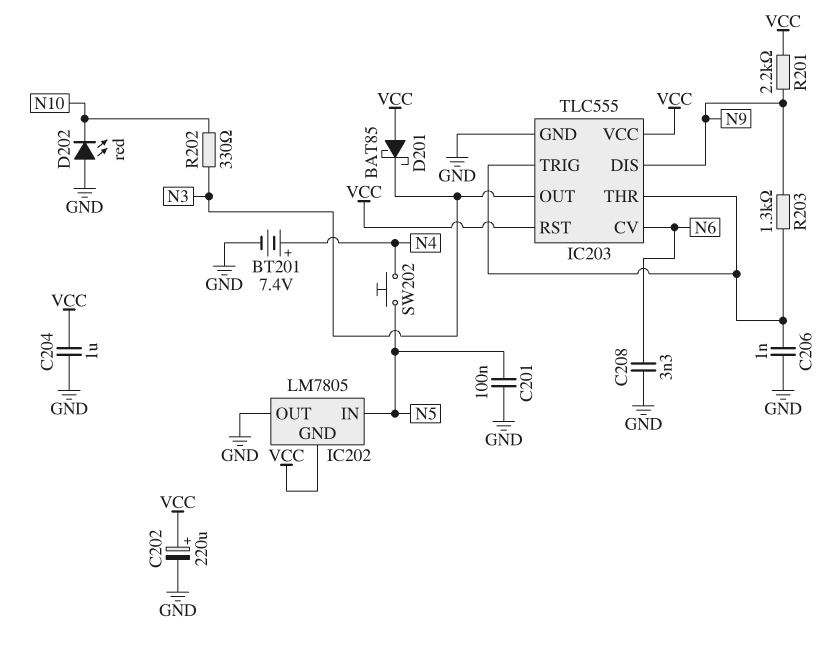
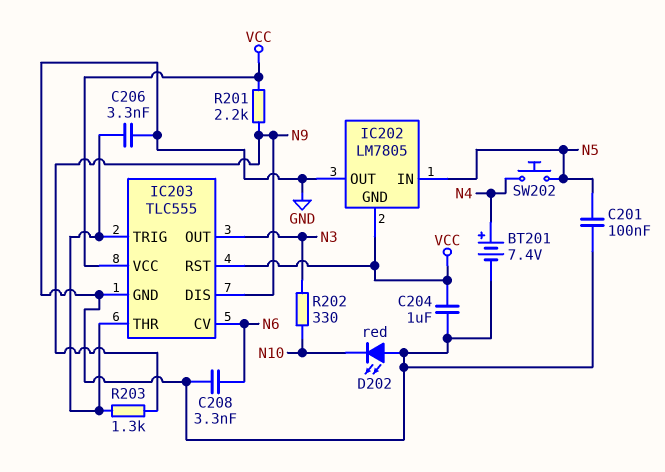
C202: 220uF (plus VCC, minus GND) -> none
C206: 1nF (GND, IC203/THR) -> 3.3nF (GND, IC203/THR)
D201: schottky BAT85 (A VCC, K N3) -> none

